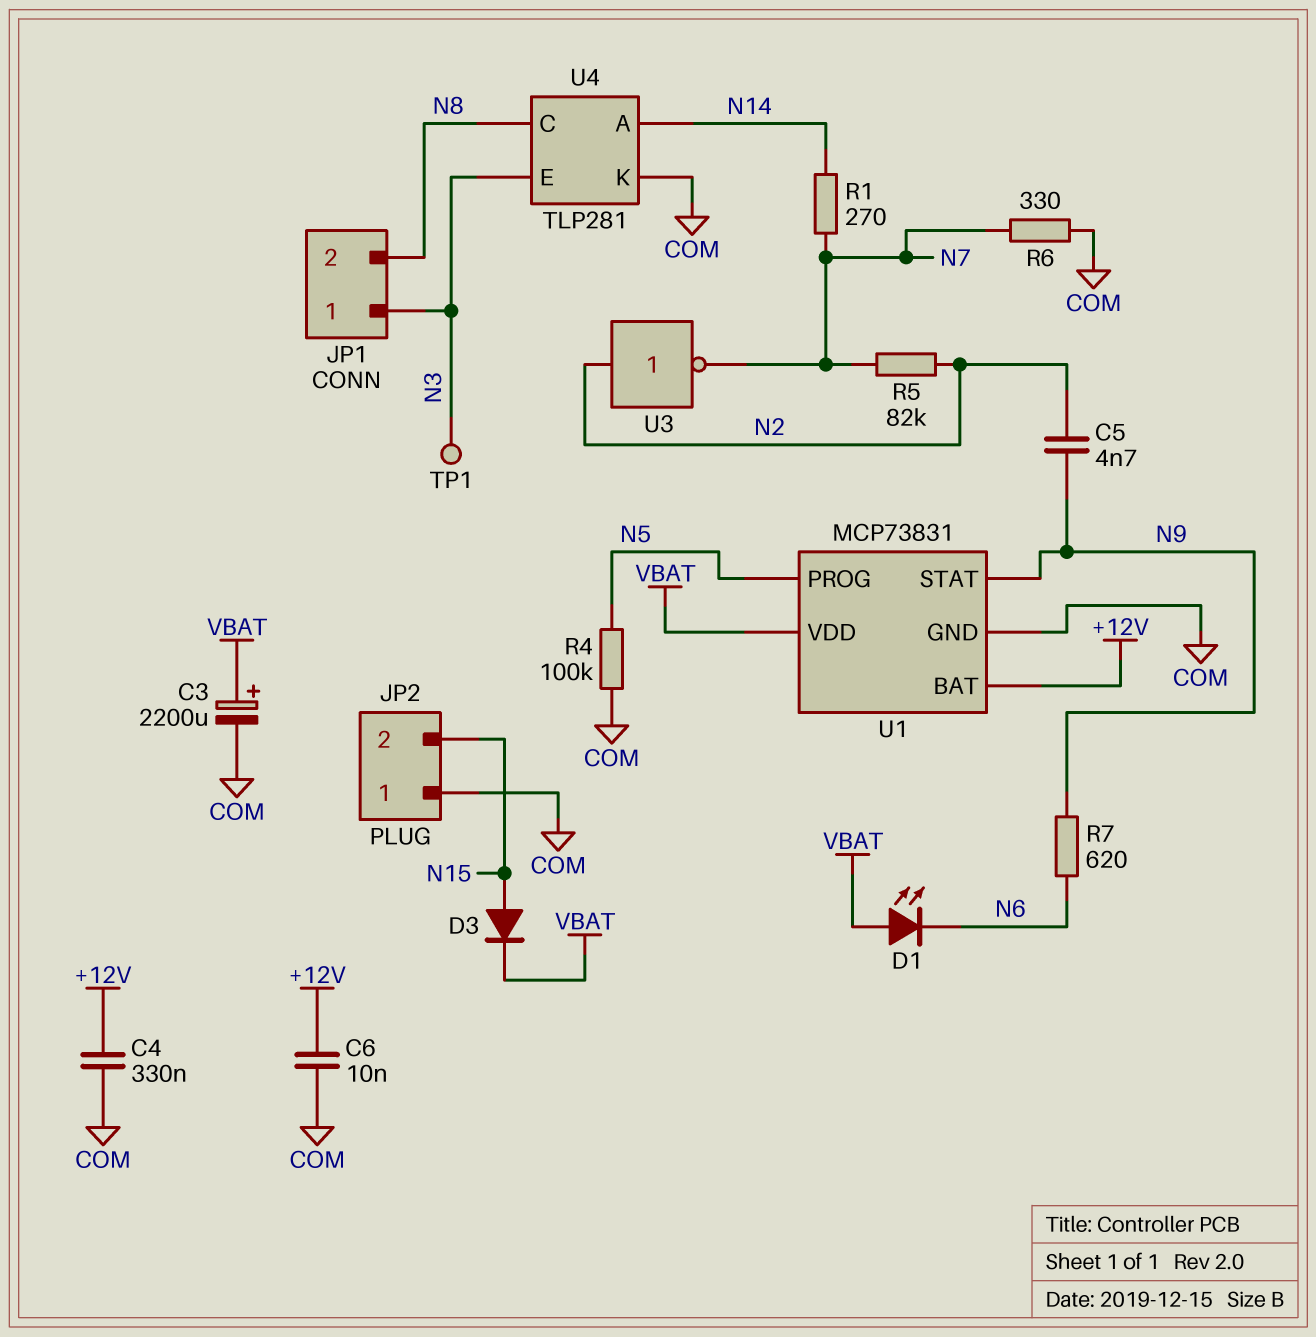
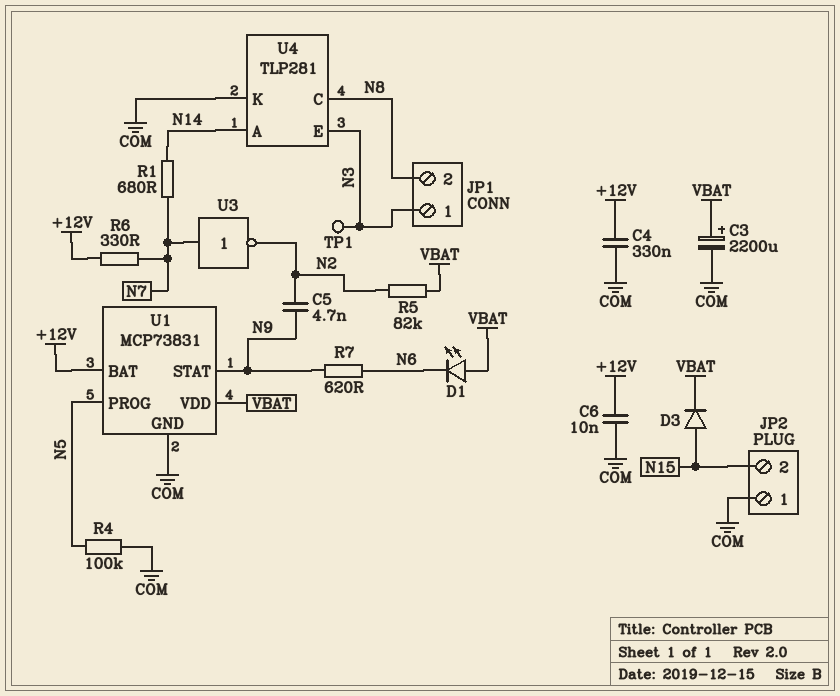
R1: 270 (N7, N14) -> 680 (N7, N14)
R5: 82k (N2, N7) -> 82k (N2, VBAT)
R6: 330 (COM, N7) -> 330 (+12V, N7)
U3: NOT (in N2, out N7) -> NOT (in N7, out N2)

